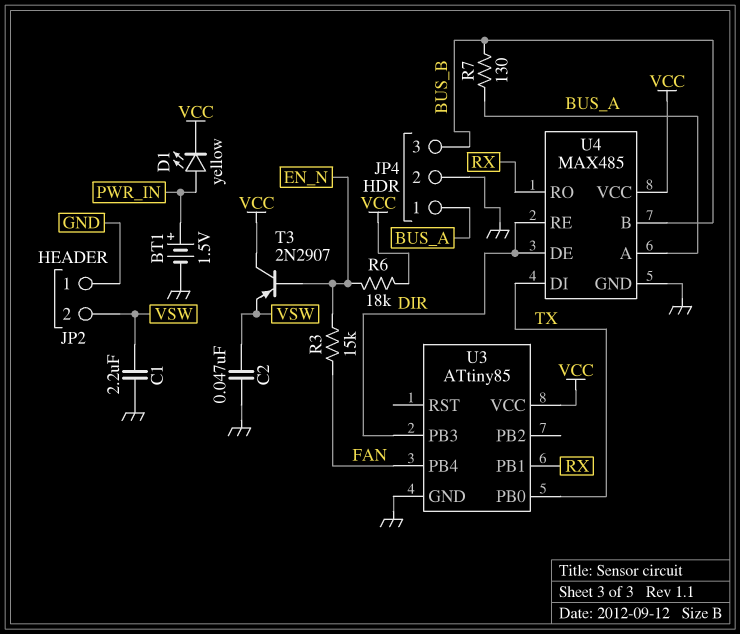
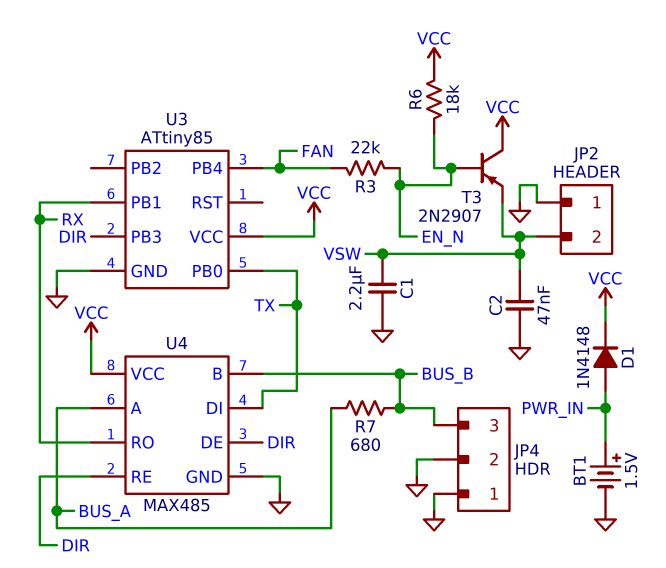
D1: LED yellow (A PWR_IN, K VCC) -> diode 1N4148 (A PWR_IN, K VCC)
JP4 pin 1: BUS_A -> GND
R3: 15k (EN_N, FAN) -> 22k (EN_N, FAN)
R7: 130 (BUS_A, BUS_B) -> 680 (BUS_A, BUS_B)

